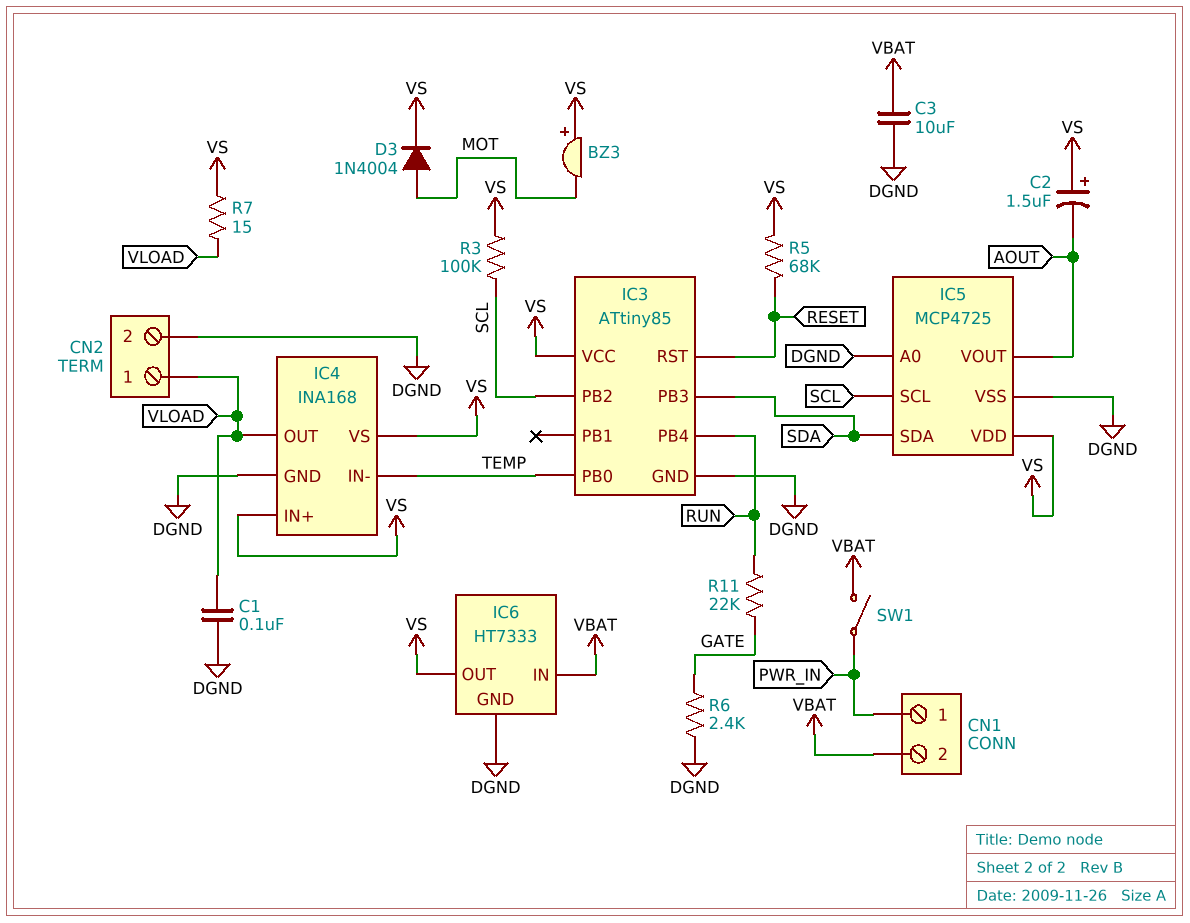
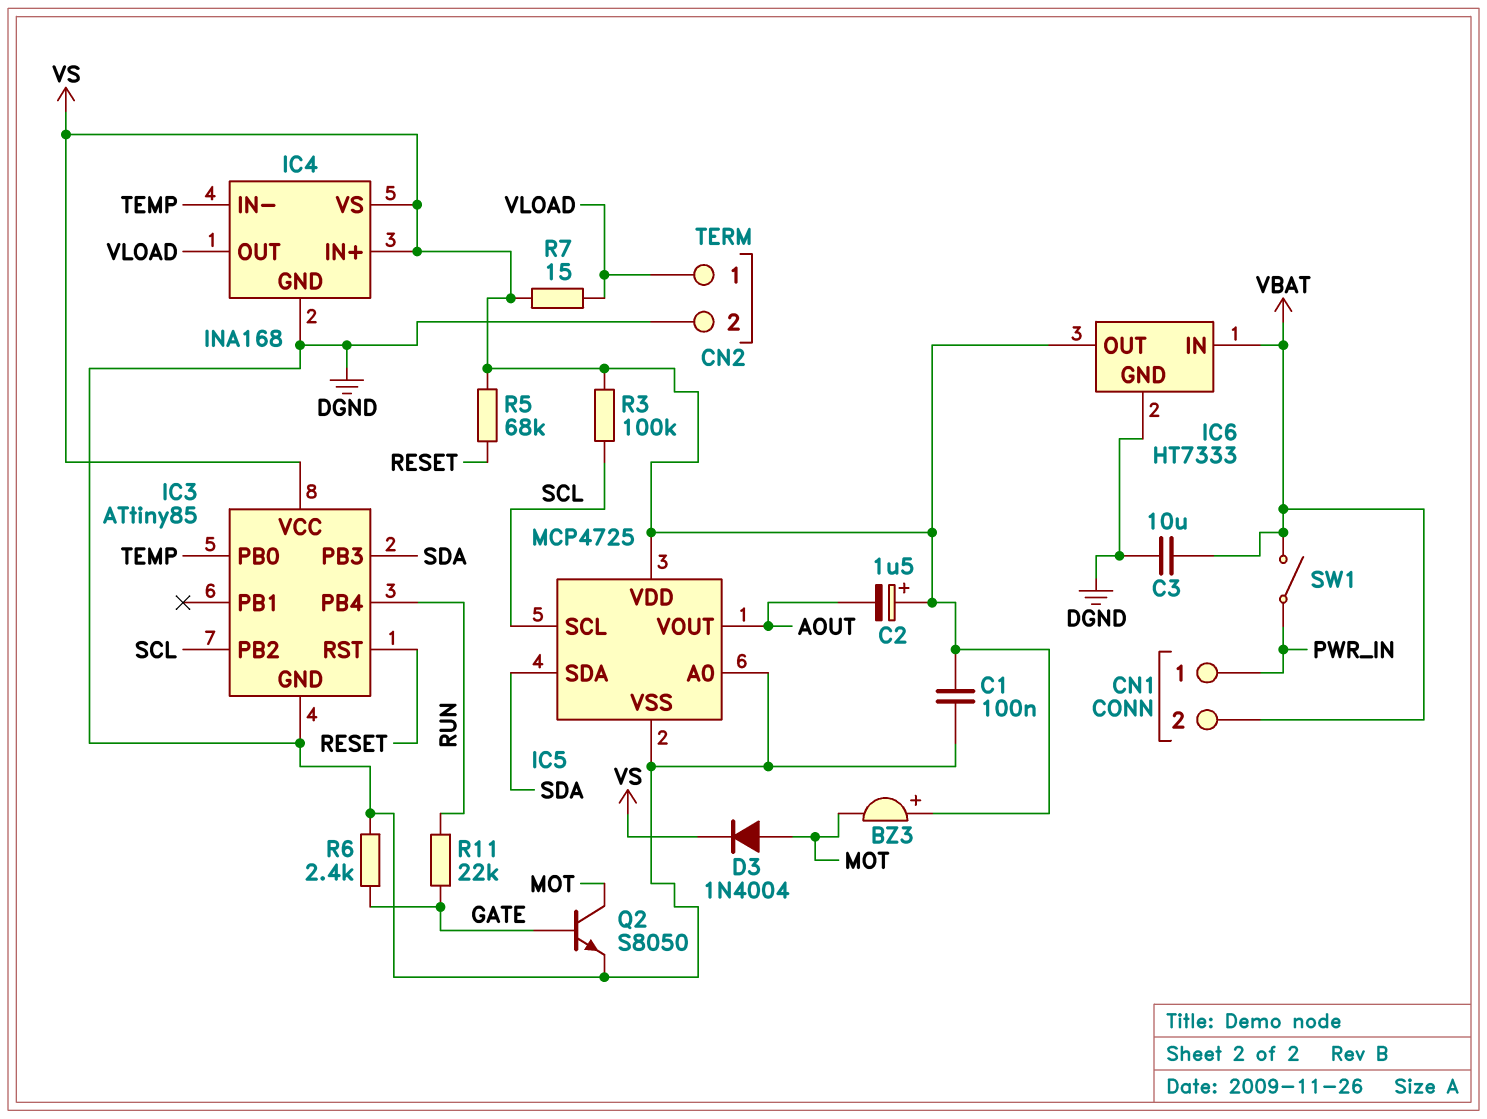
C1: 100nF (DGND, VLOAD) -> 100nF (DGND, VS)
Q2: none -> NPN S8050 (B GATE, C MOT, E DGND)

